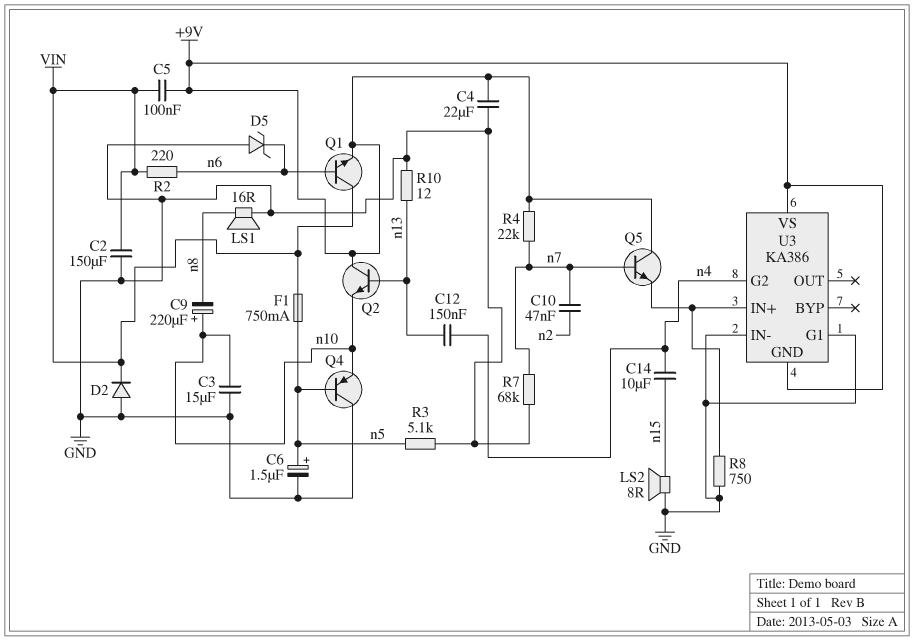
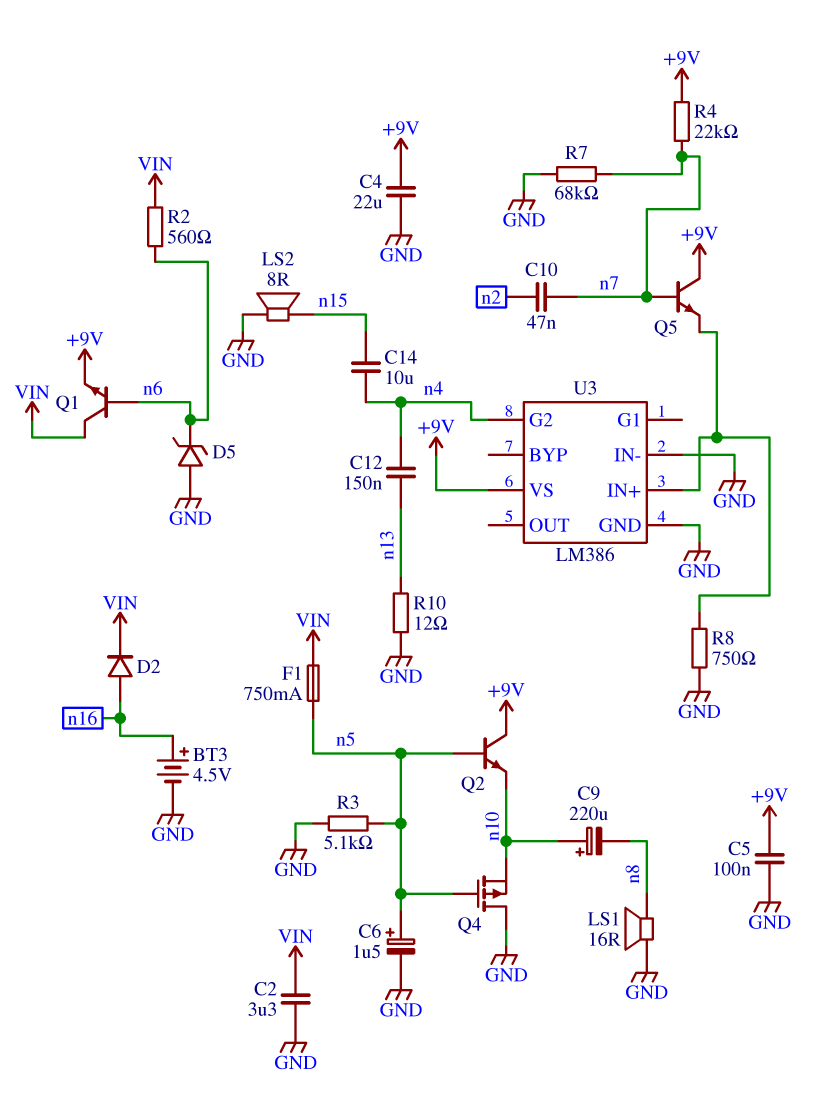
BT3: none -> 4.5V (plus n16, minus GND)
C2: 150uF (GND, VIN) -> 3.3uF (GND, VIN)
C3: 15uF (GND, n10) -> none
C5: 100nF (+9V, VIN) -> 100nF (+9V, GND)
D2: diode (A GND, K VIN) -> diode (A n16, K VIN)
Q2: NPN (B n13, C +9V, E n10) -> NPN (B n5, C +9V, E n10)
Q4: PNP (B n5, C GND, E n10) -> PMOS (G n5, D GND, S n10)
R2: 220 (VIN, n6) -> 560 (VIN, n6)
U3: KA386 -> LM386
U3 pin G1: GND -> none
U3 pin GND: +9V -> GND

